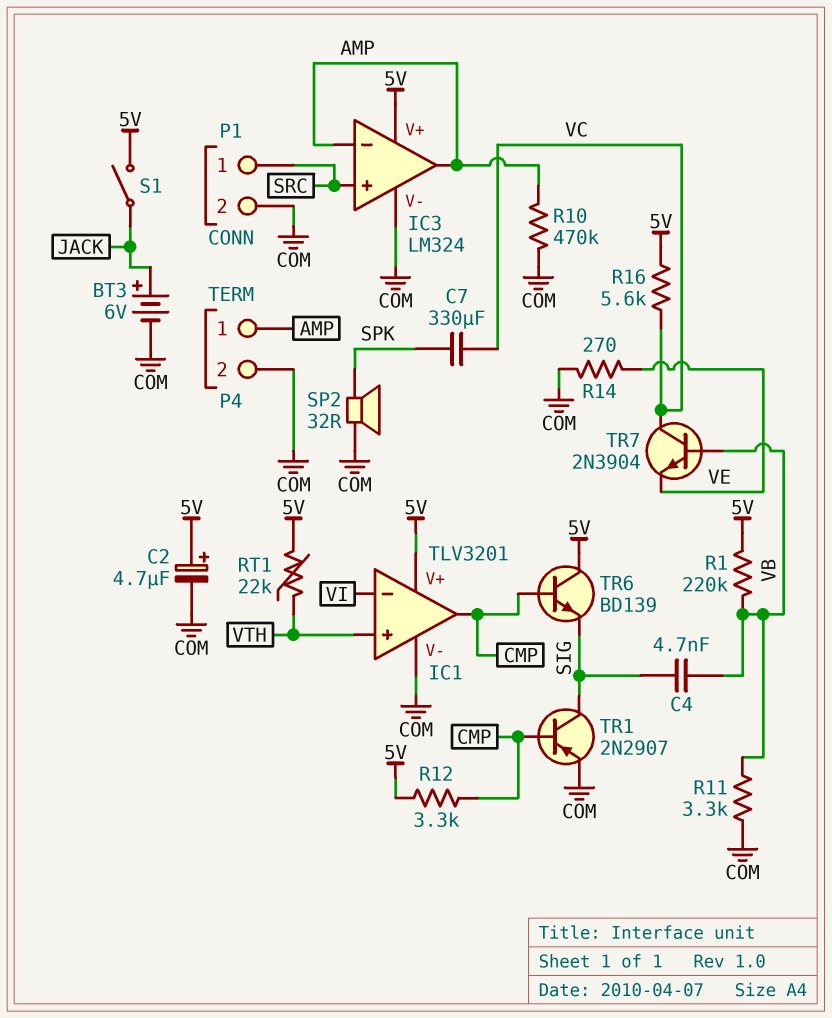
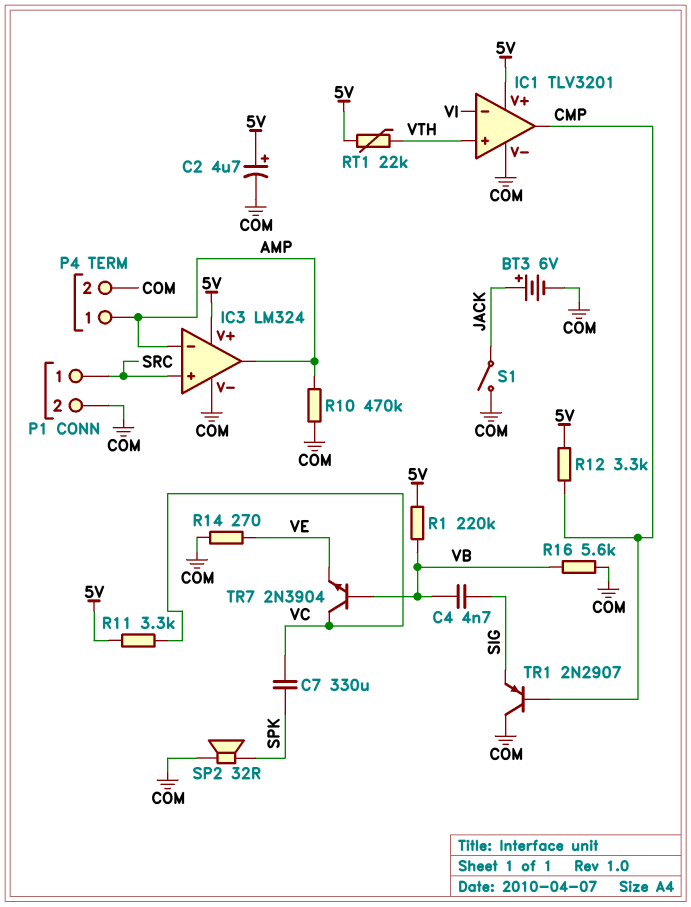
R11: 3.3k (COM, VB) -> 3.3k (5V, VC)
R16: 5.6k (5V, VC) -> 5.6k (COM, VB)
S1: switch (5V, JACK) -> switch (COM, JACK)
TR1: PNP 2N2907 (B CMP, C SIG, E COM) -> PNP 2N2907 (B CMP, C COM, E SIG)
TR6: NPN BD139 (B CMP, C 5V, E SIG) -> none

